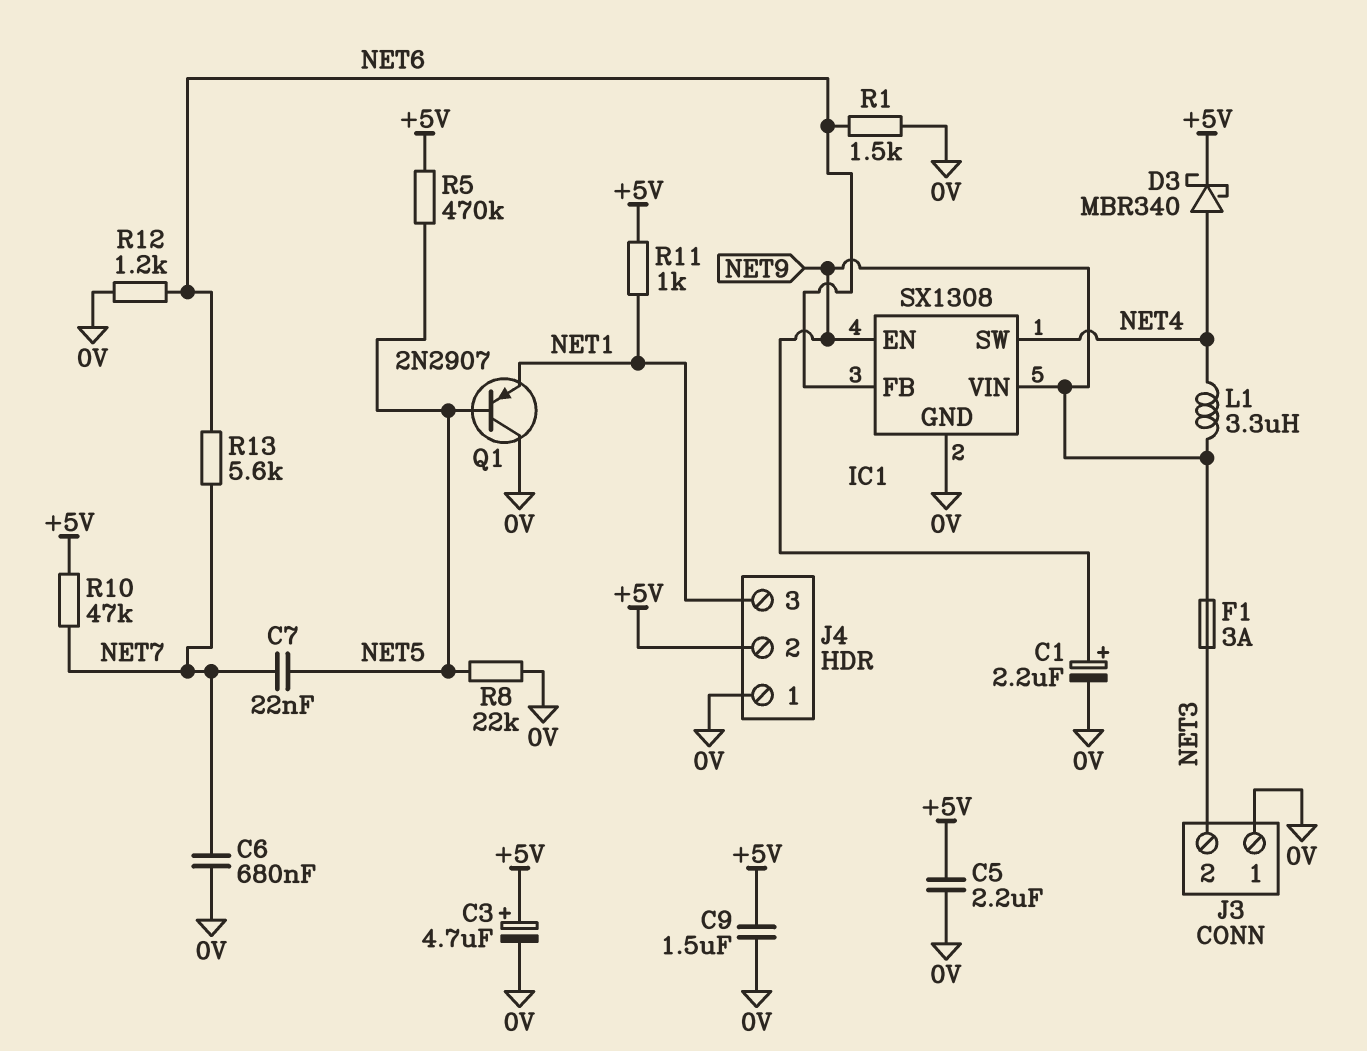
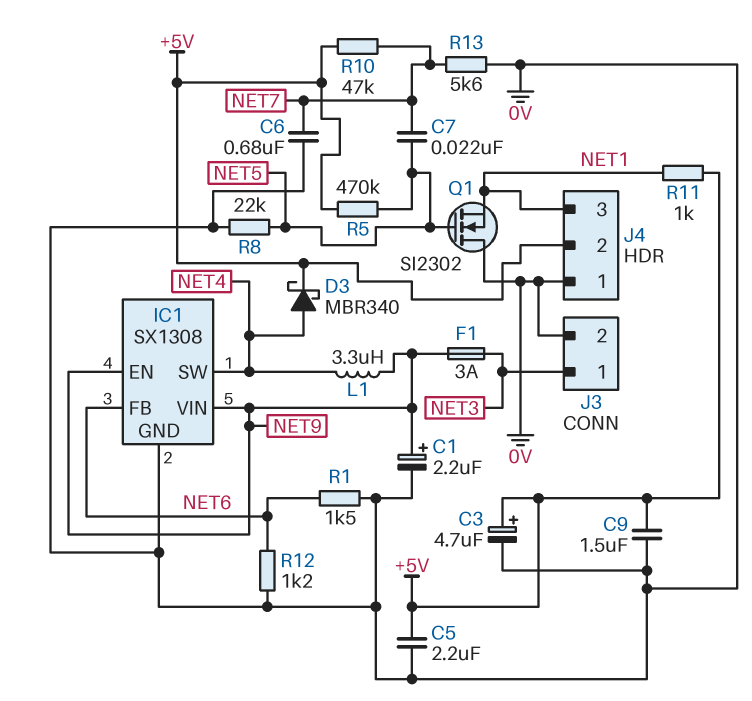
J3 pin 1: 0V -> NET3
J3 pin 2: NET3 -> 0V
Q1: PNP 2N2907 (B NET5, C 0V, E NET1) -> NMOS SI2302 (G NET5, D 0V, S NET1)
R13: 5.6k (NET6, NET7) -> 5.6k (0V, NET7)

